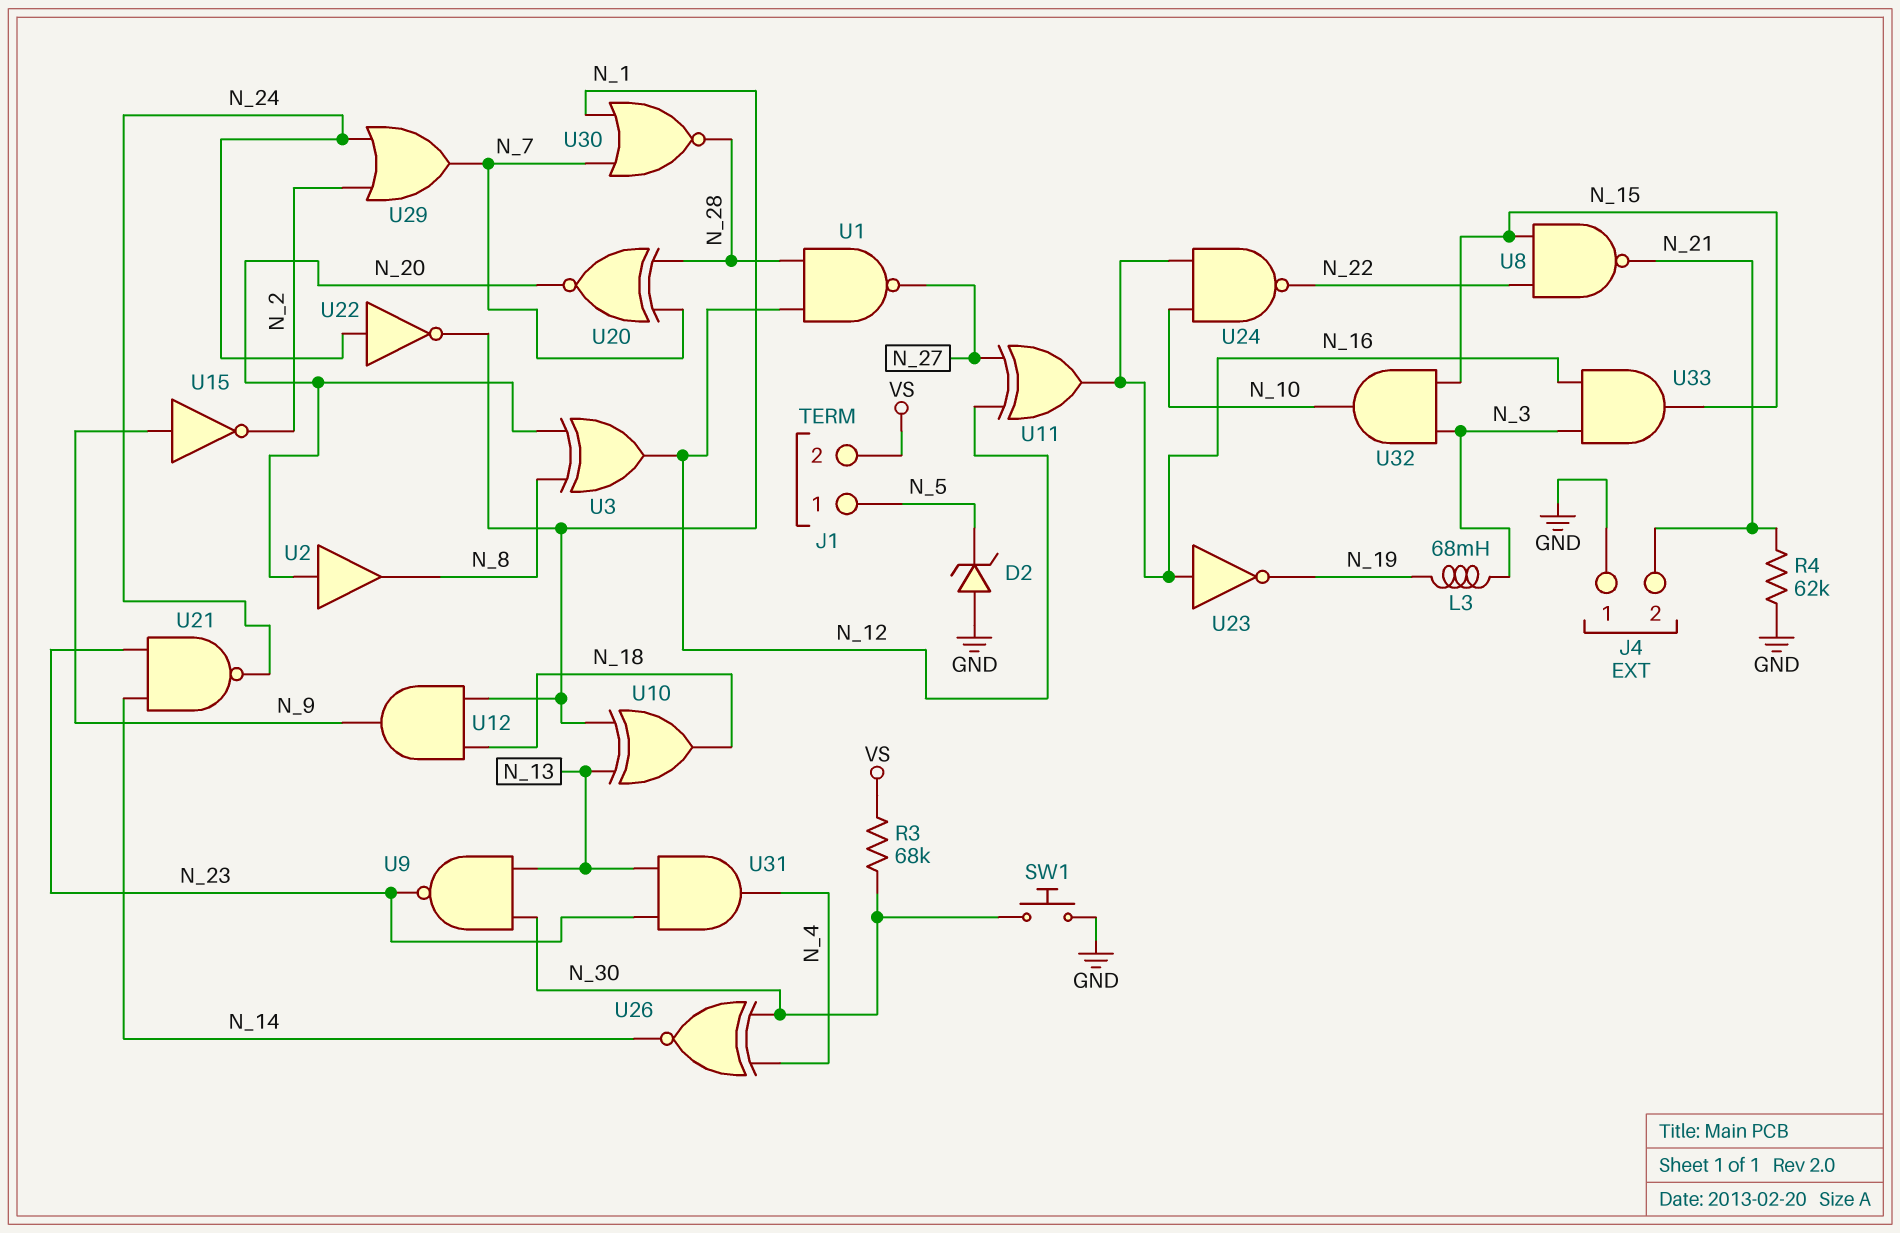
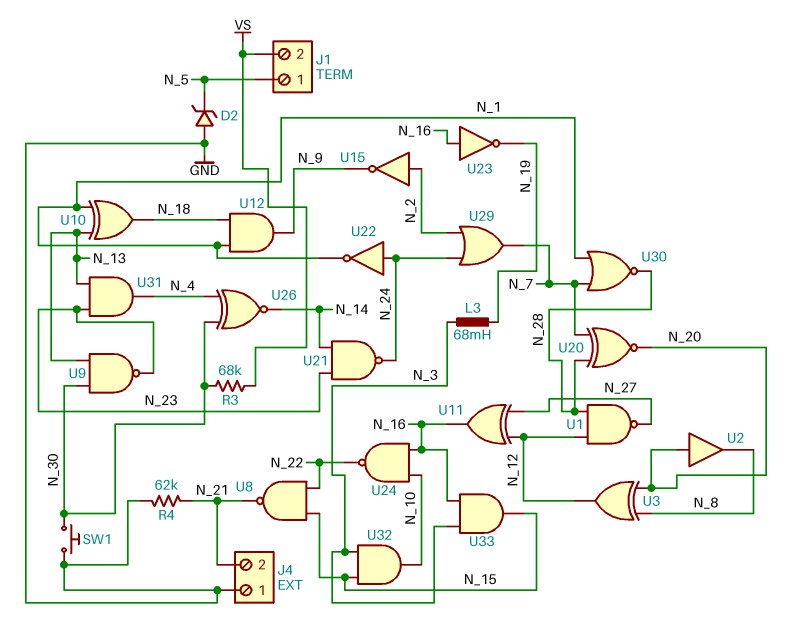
U15: NOT (in N_9, out N_2) -> NOT (in N_2, out N_9)

